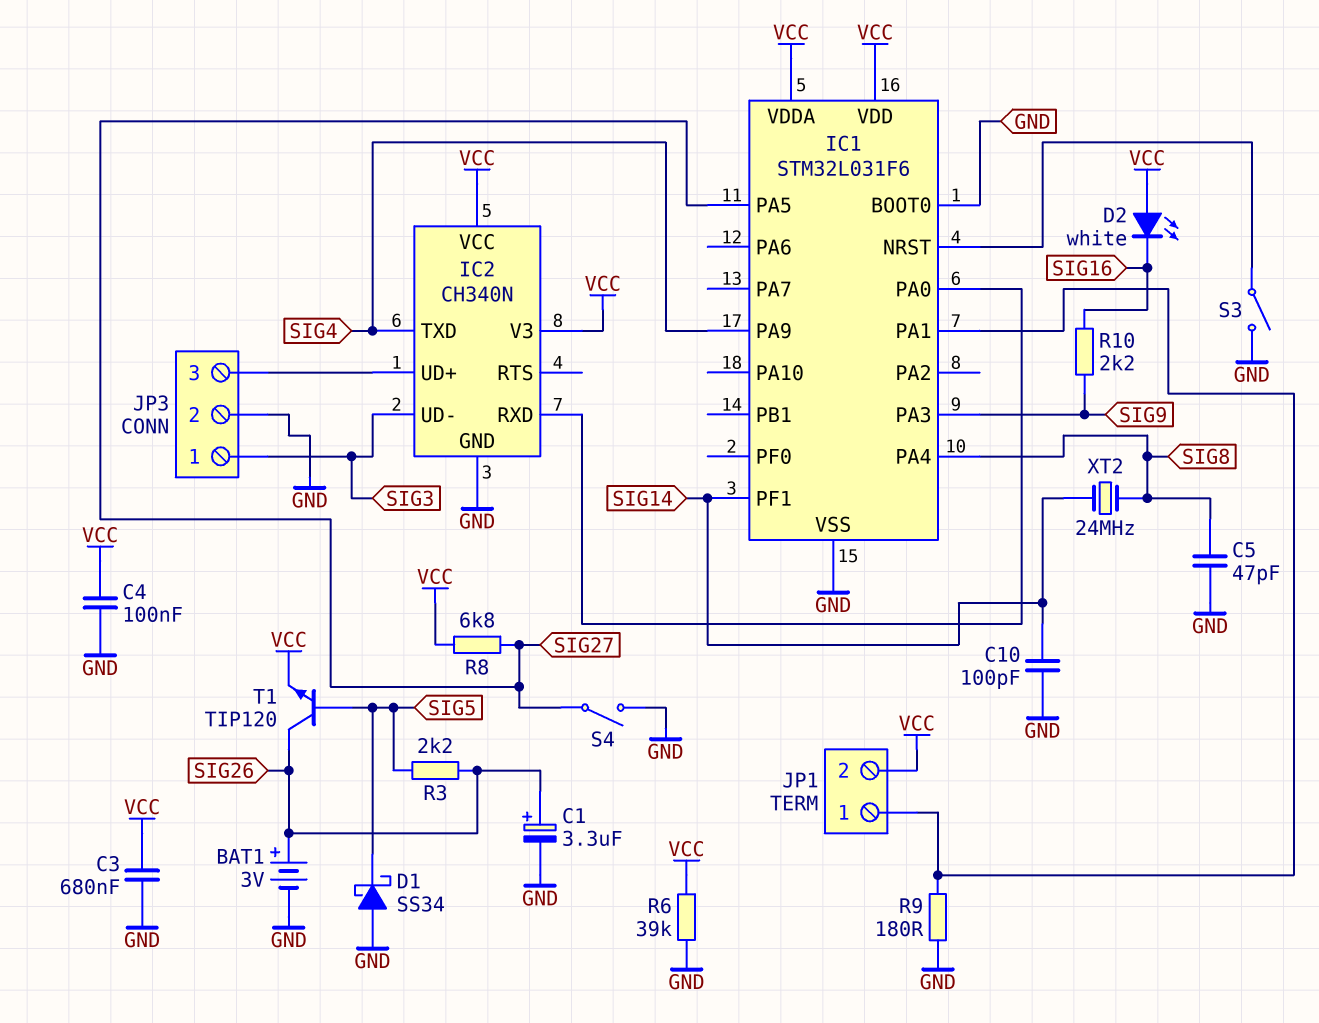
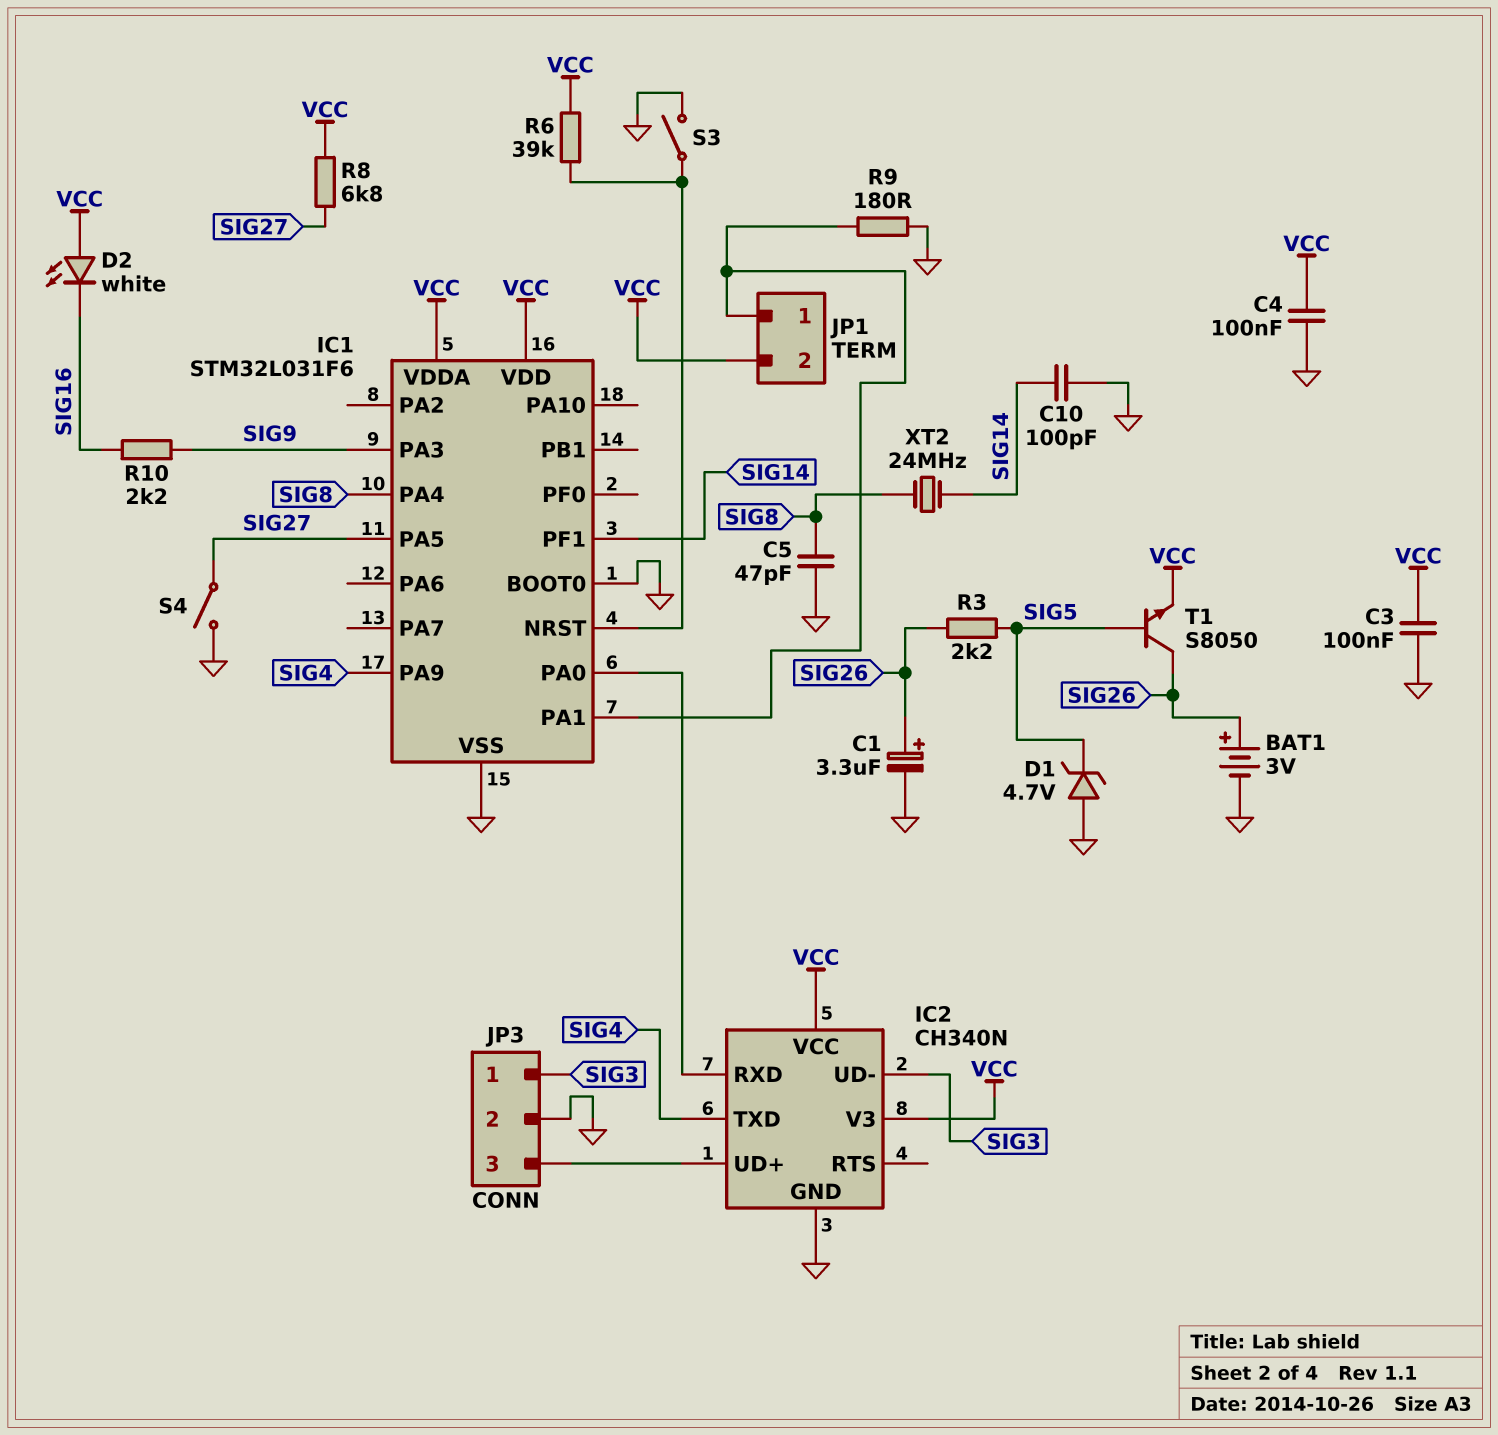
C3: 680nF (GND, VCC) -> 100nF (GND, VCC)
D1: schottky SS34 (A GND, K SIG5) -> zener 4.7V (A GND, K SIG5)
R6: 39k (GND, VCC) -> 39k (IC1/NRST, VCC)
T1: NPN TIP120 (B SIG5, C SIG26, E VCC) -> NPN S8050 (B SIG5, C SIG26, E VCC)

